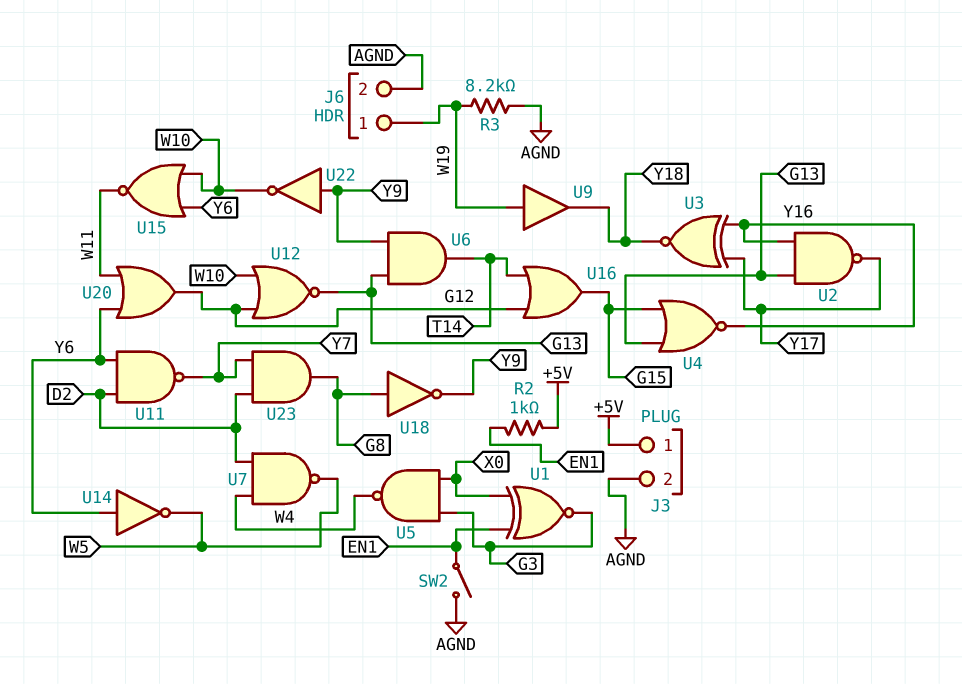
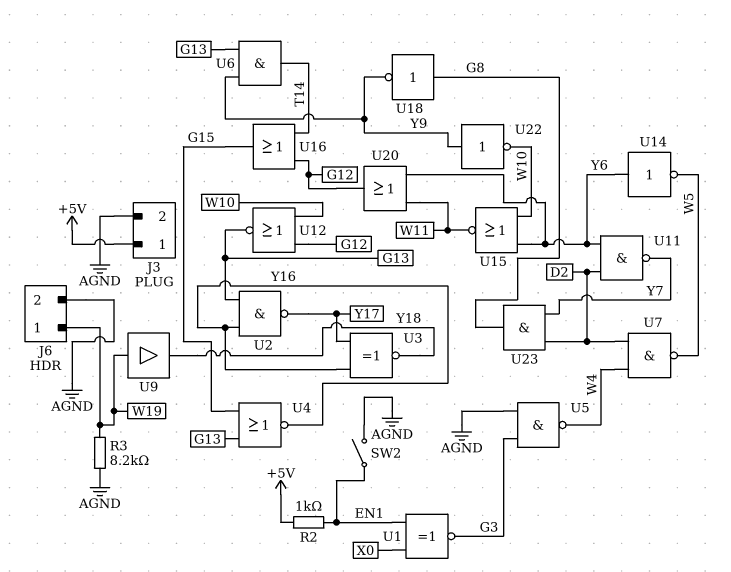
U5: NAND (in G3, in X0, out W4) -> NAND (in AGND, in G3, out W4)

